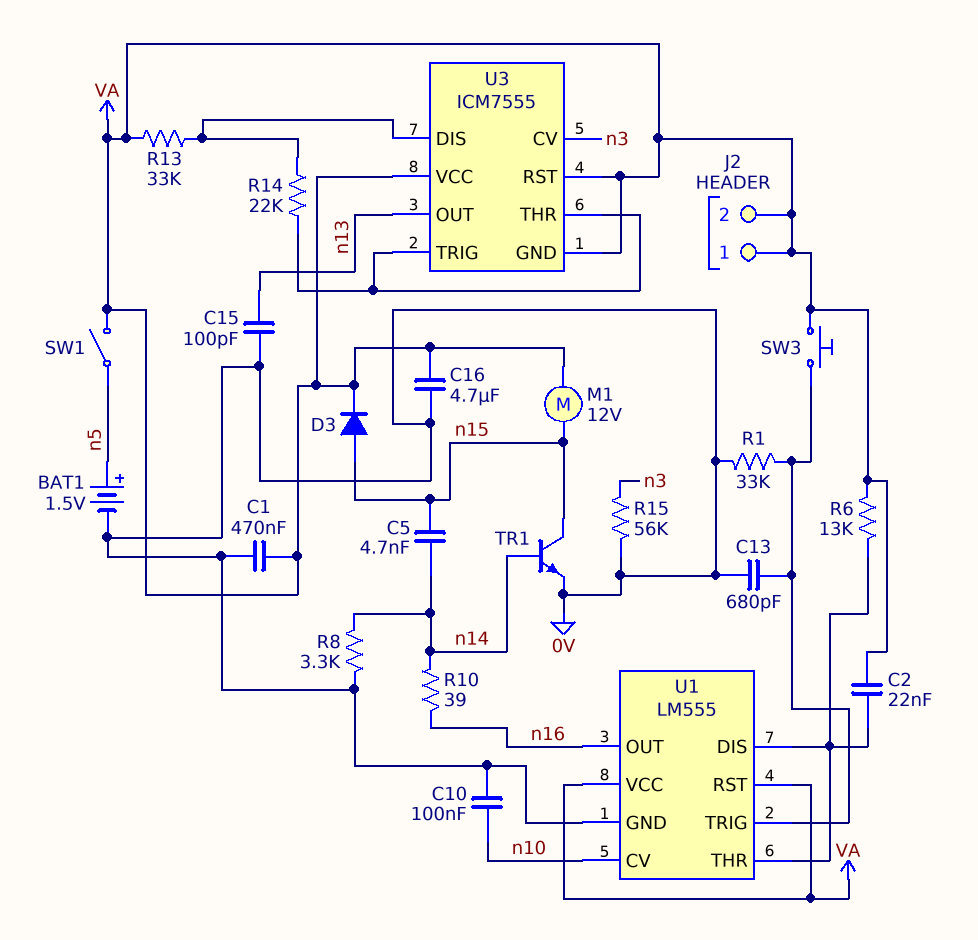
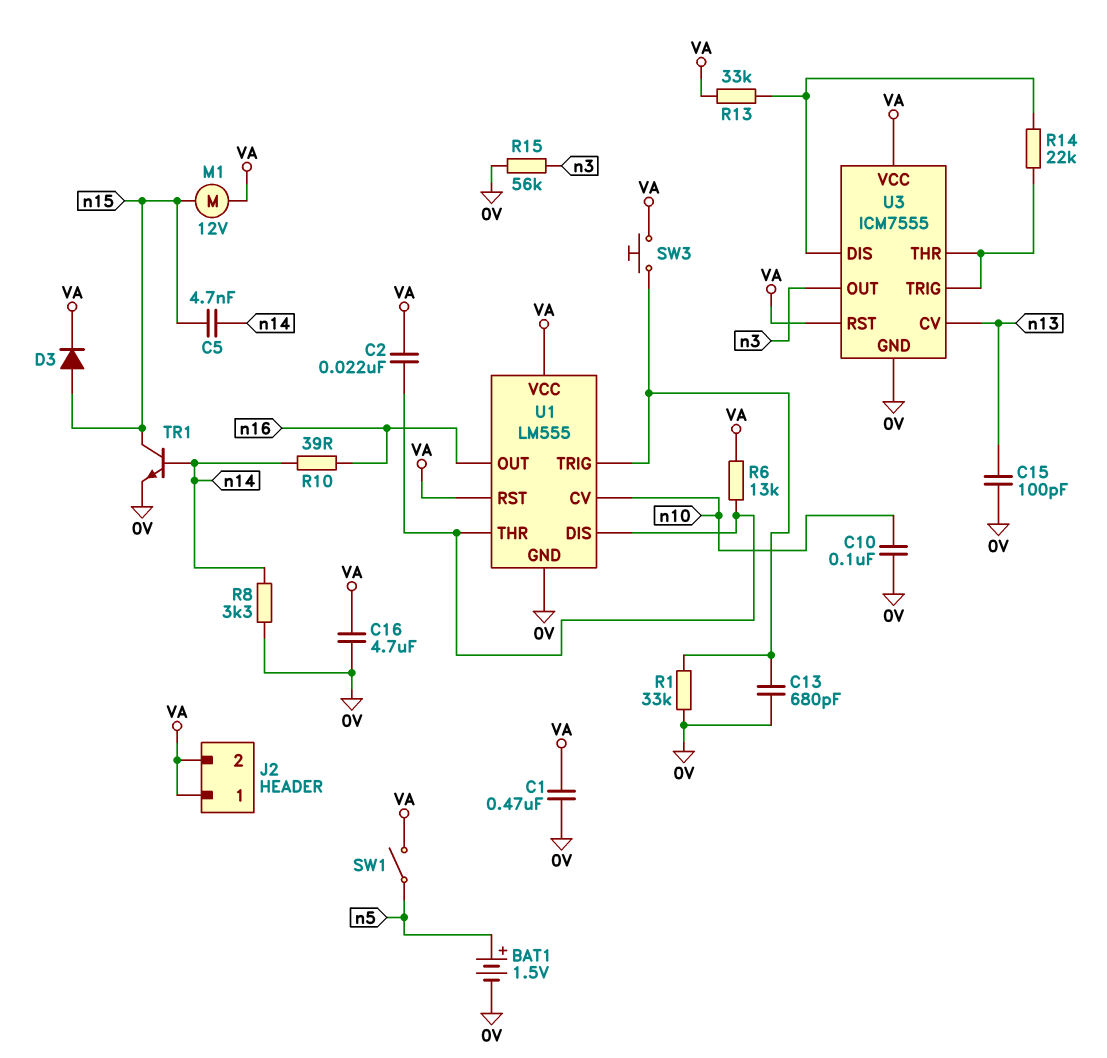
U3 pin CV: n3 -> n13
U3 pin GND: VA -> 0V
U3 pin OUT: n13 -> n3

